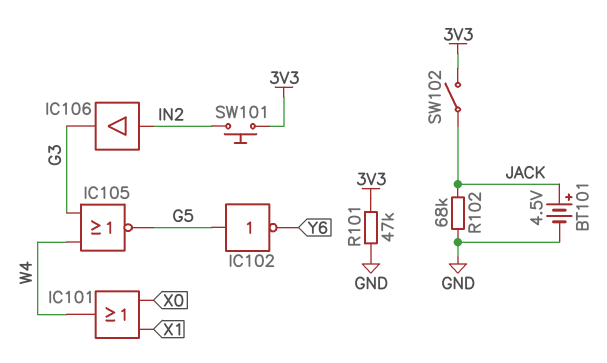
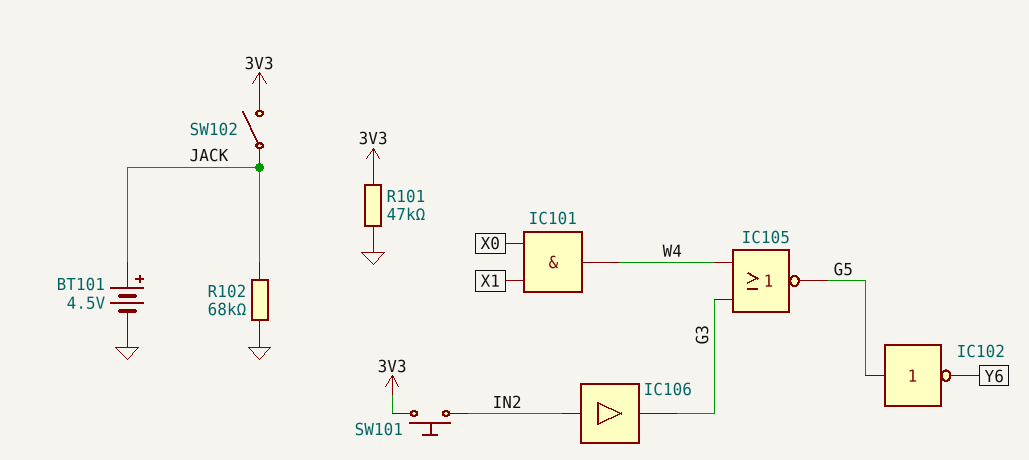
IC101: OR (in X0, in X1, out W4) -> AND (in X0, in X1, out W4)

